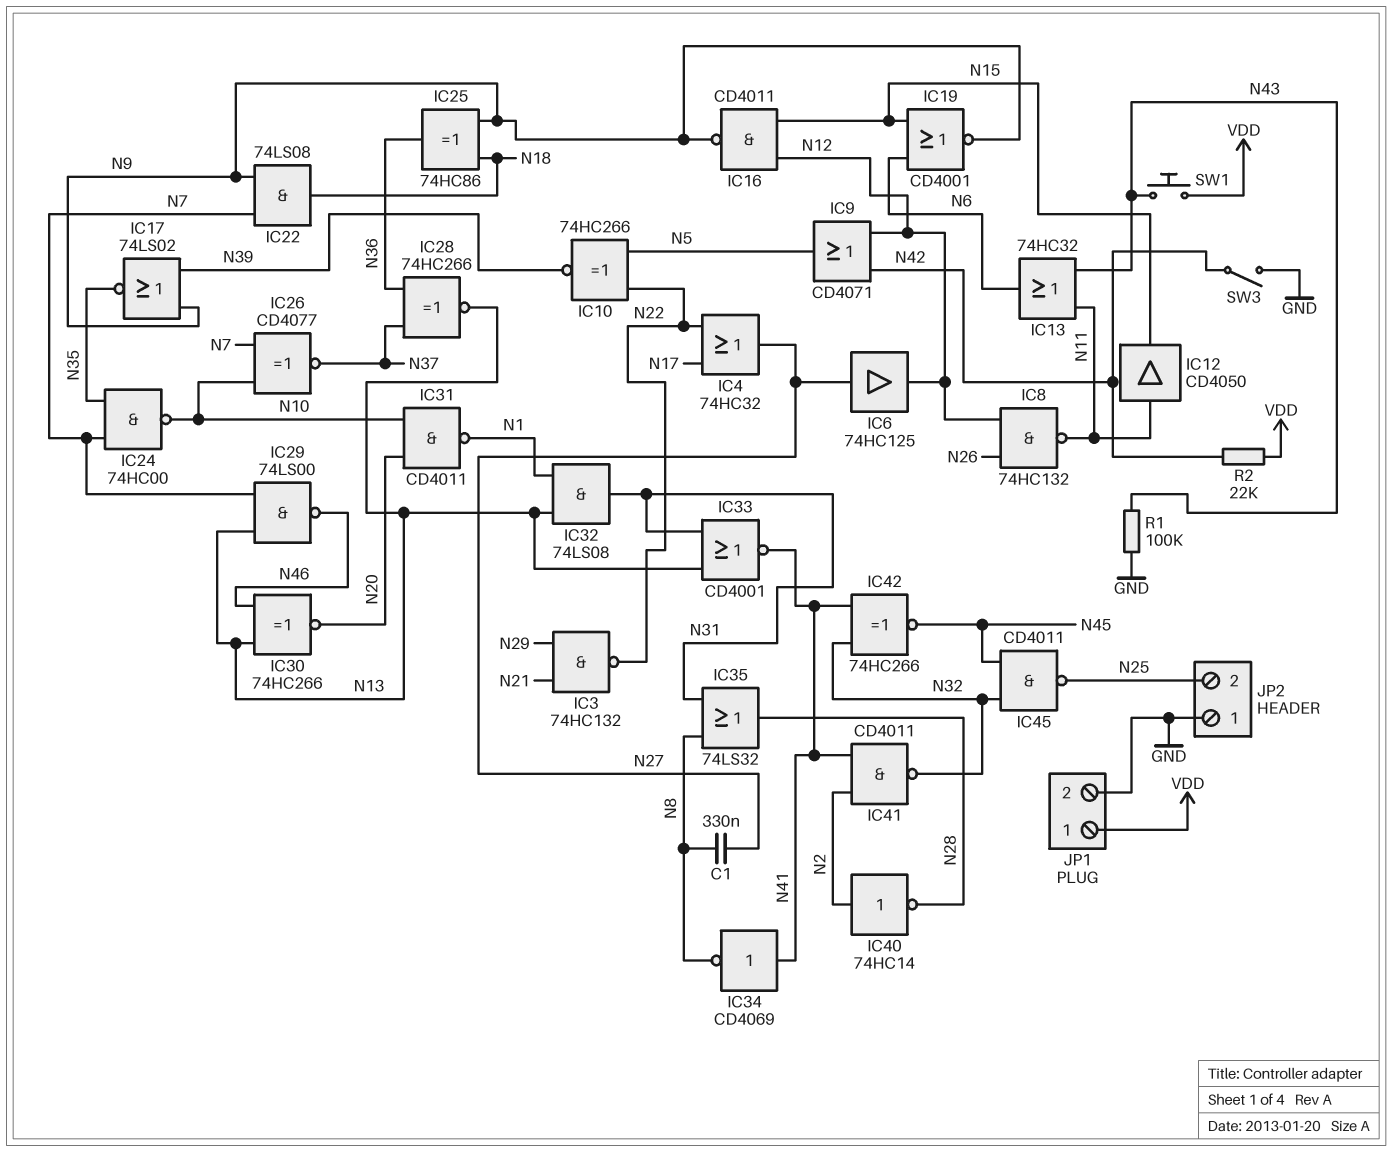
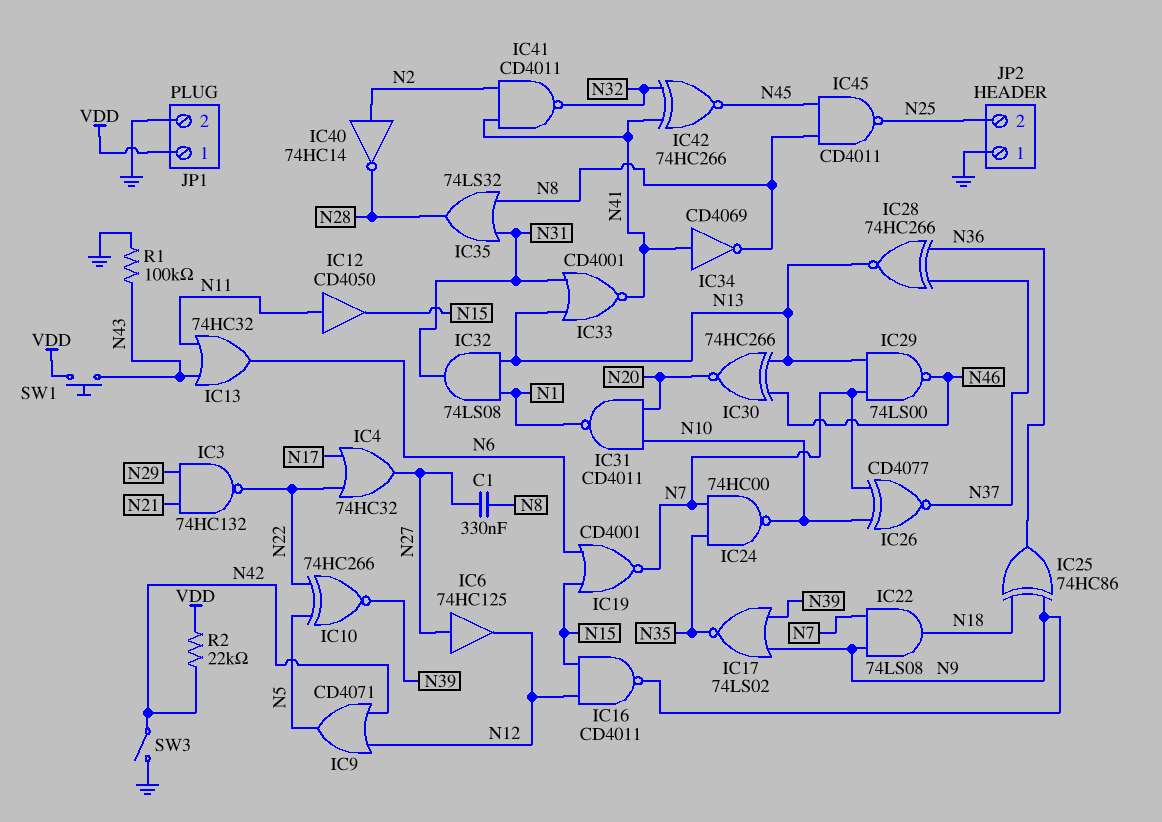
IC8: NAND 74HC132 (in N12, in N26, out N11) -> none
IC19: NOR CD4001 (in N6, in N15, out N9) -> NOR CD4001 (in N6, in N15, out N7)
IC45: NAND CD4011 (in N32, in N45, out N25) -> NAND CD4011 (in N8, in N45, out N25)

